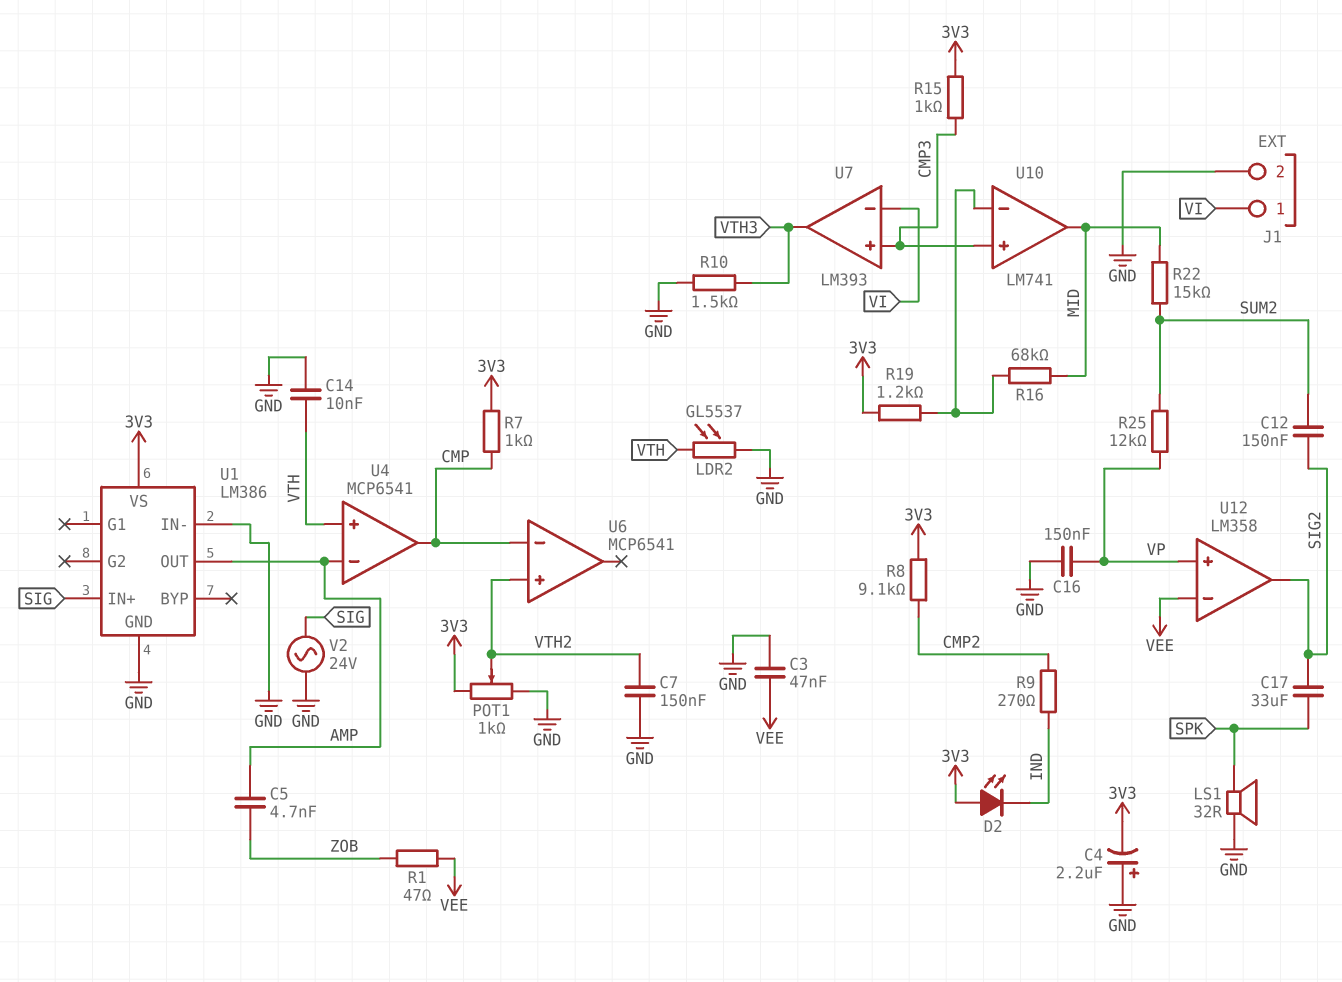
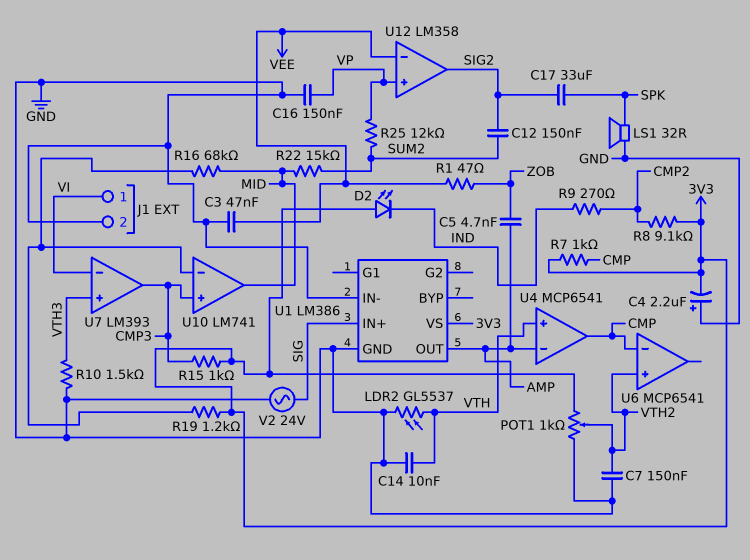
U7 pin in+: CMP3 -> VTH3
U7 pin out: VTH3 -> CMP3

